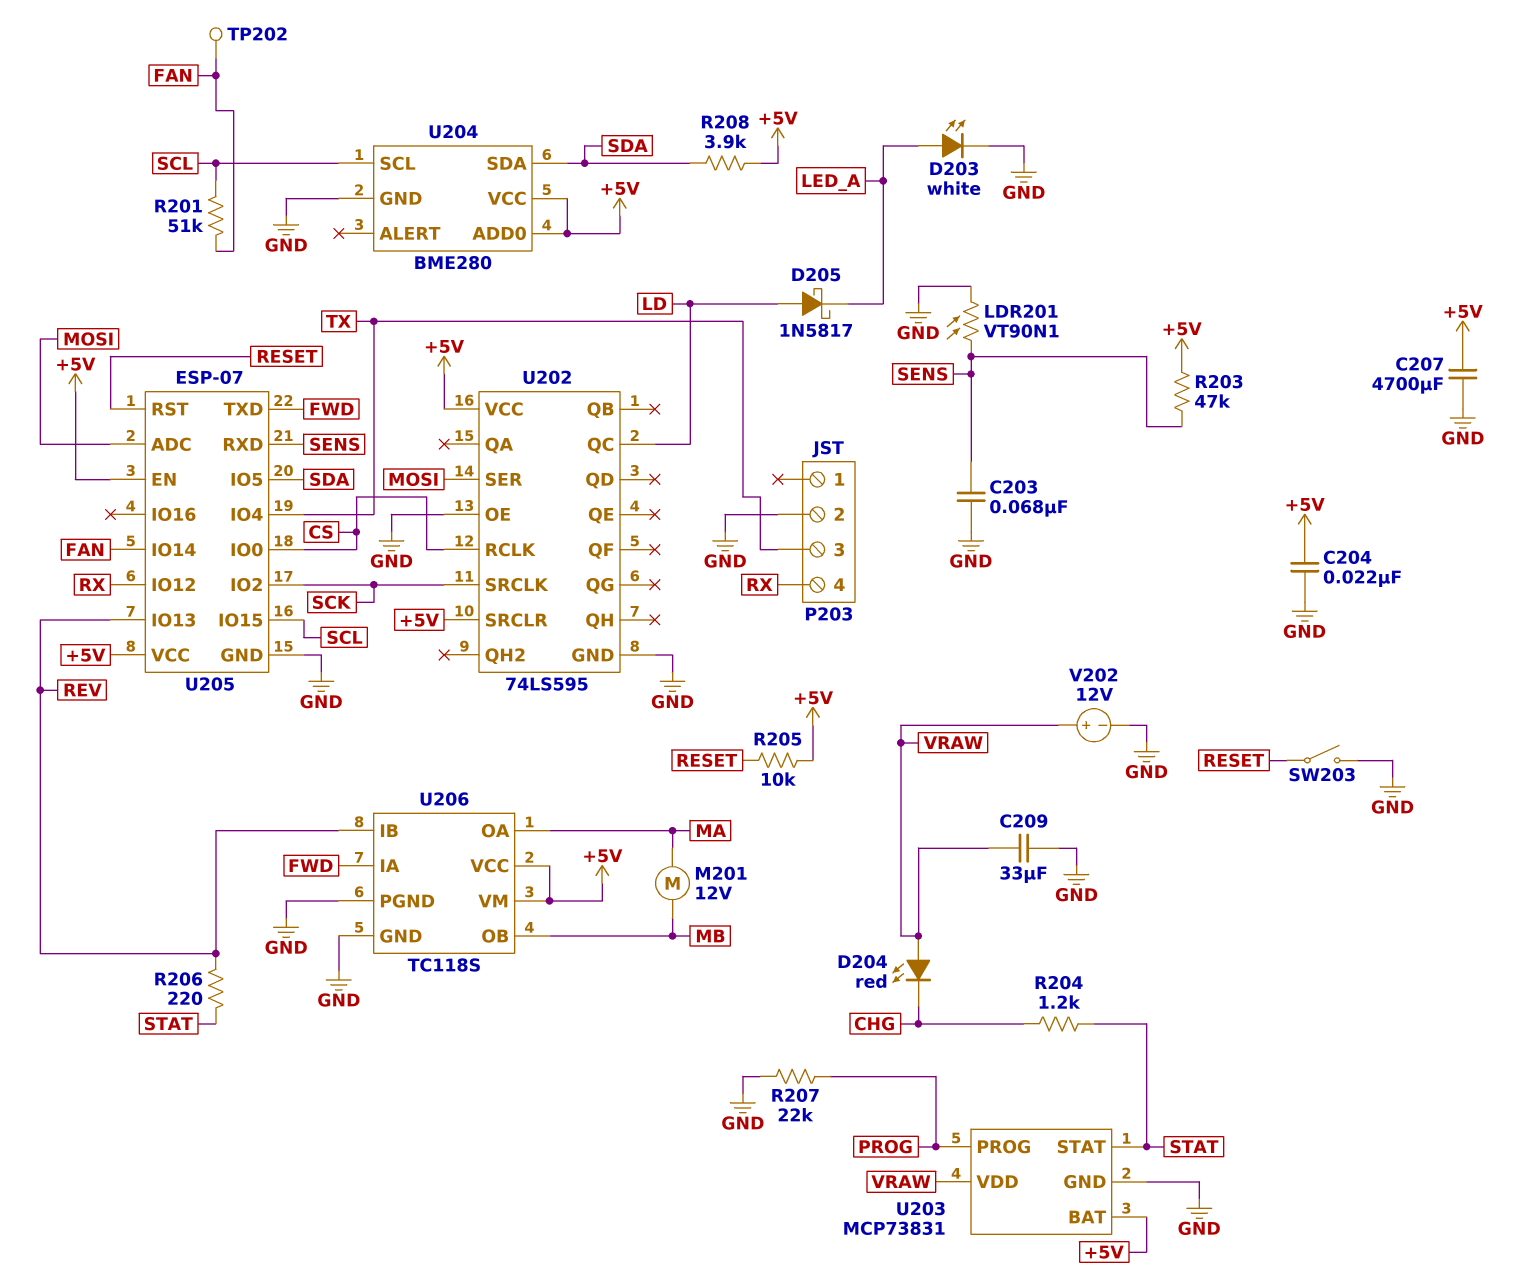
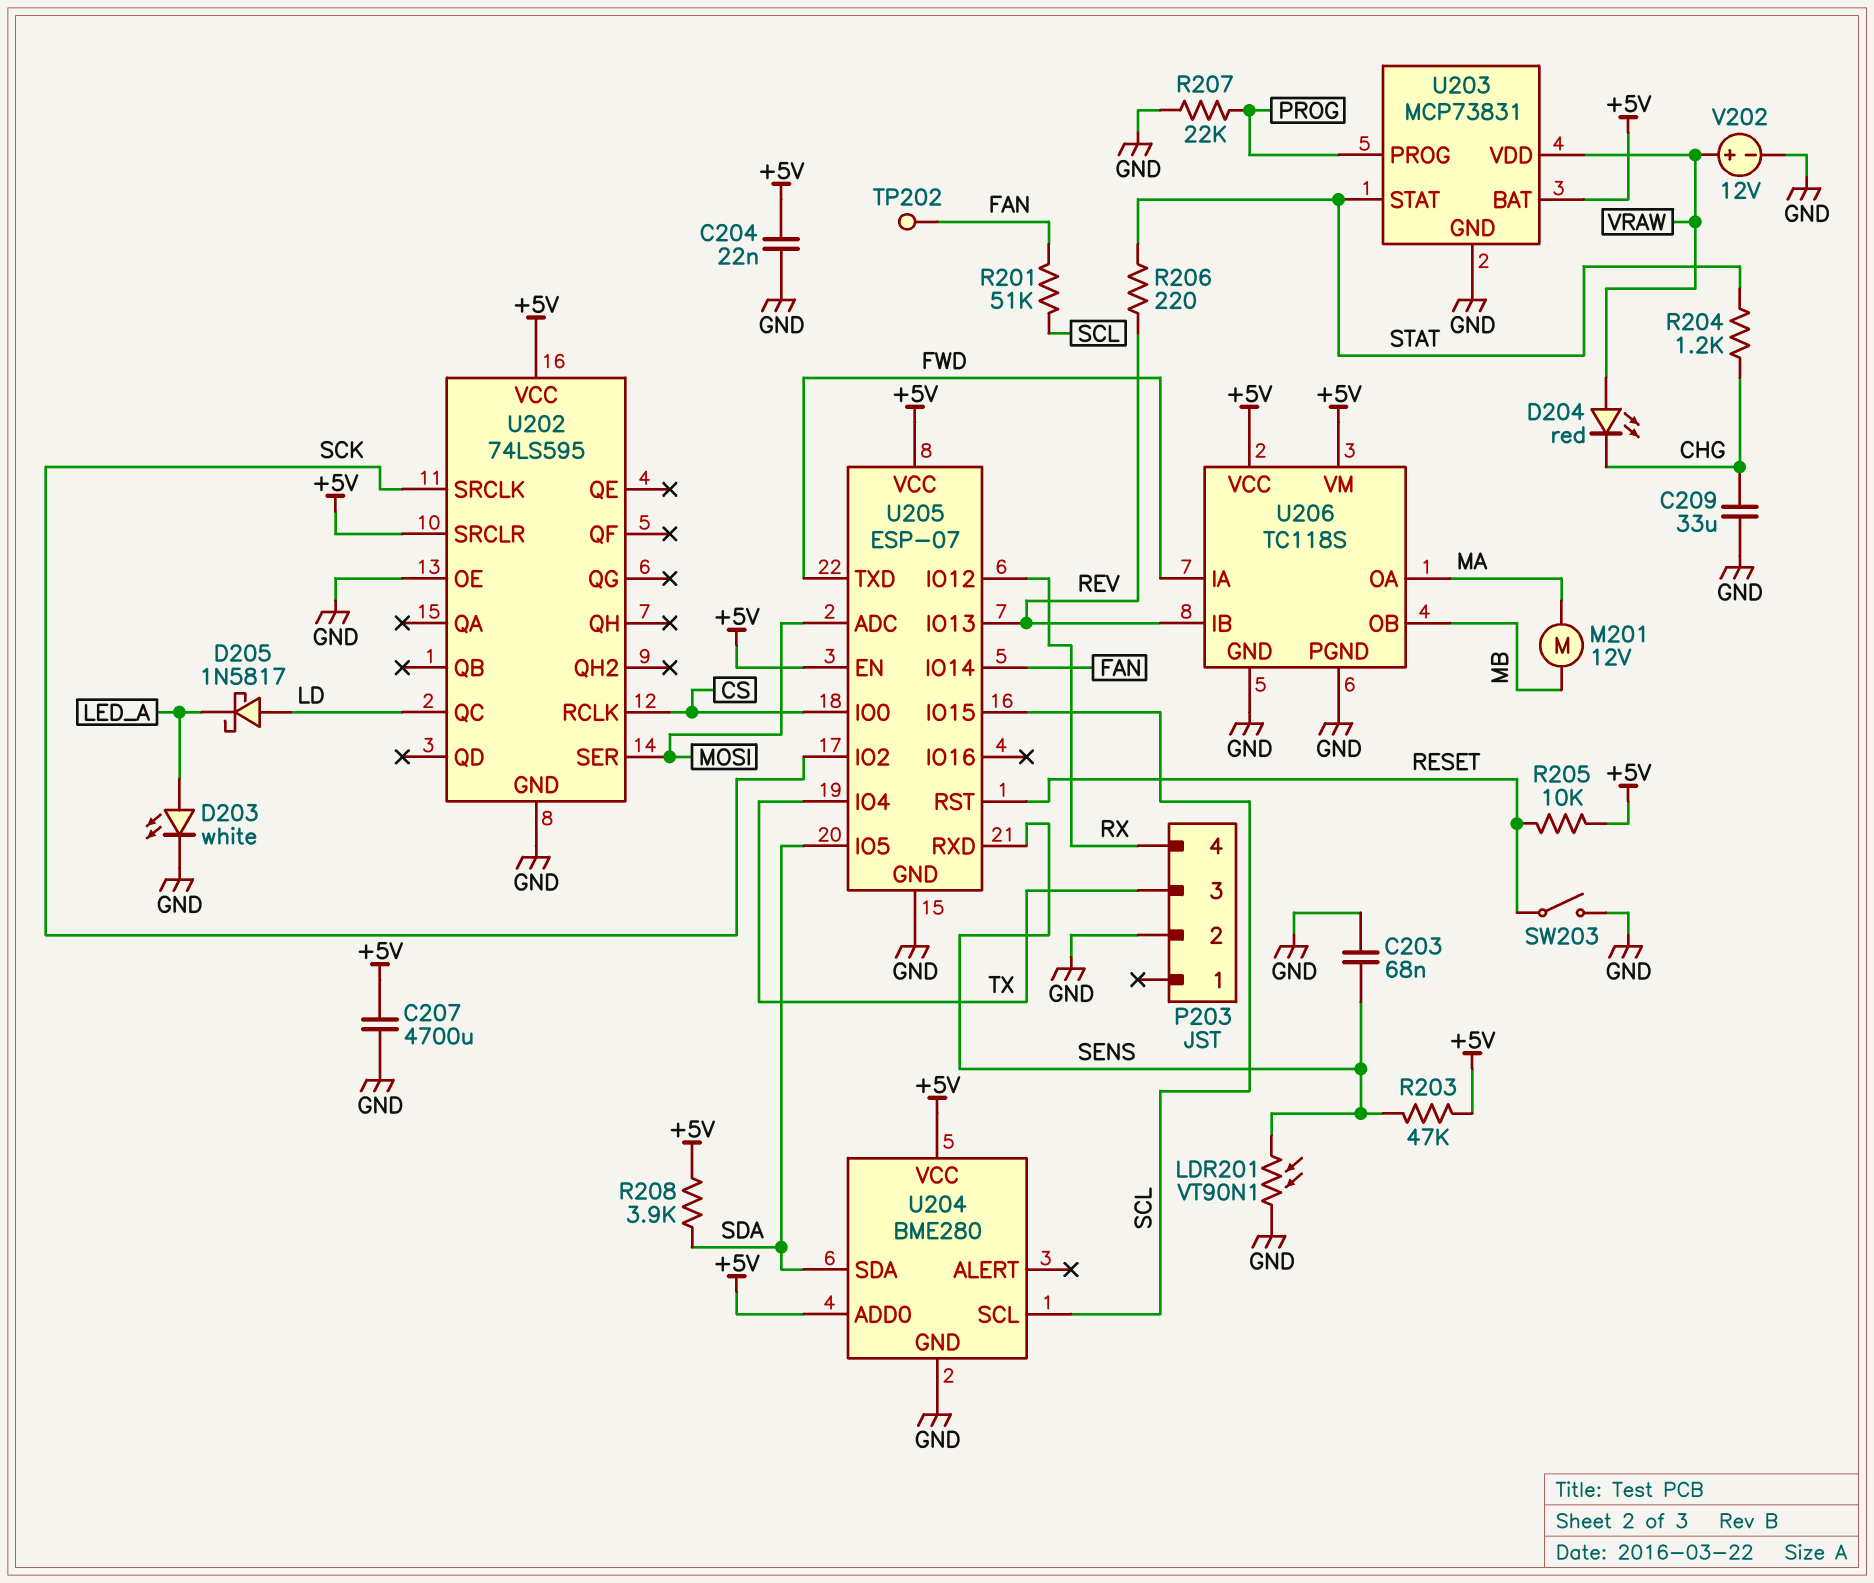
C209: 33uF (GND, VRAW) -> 33uF (CHG, GND)

